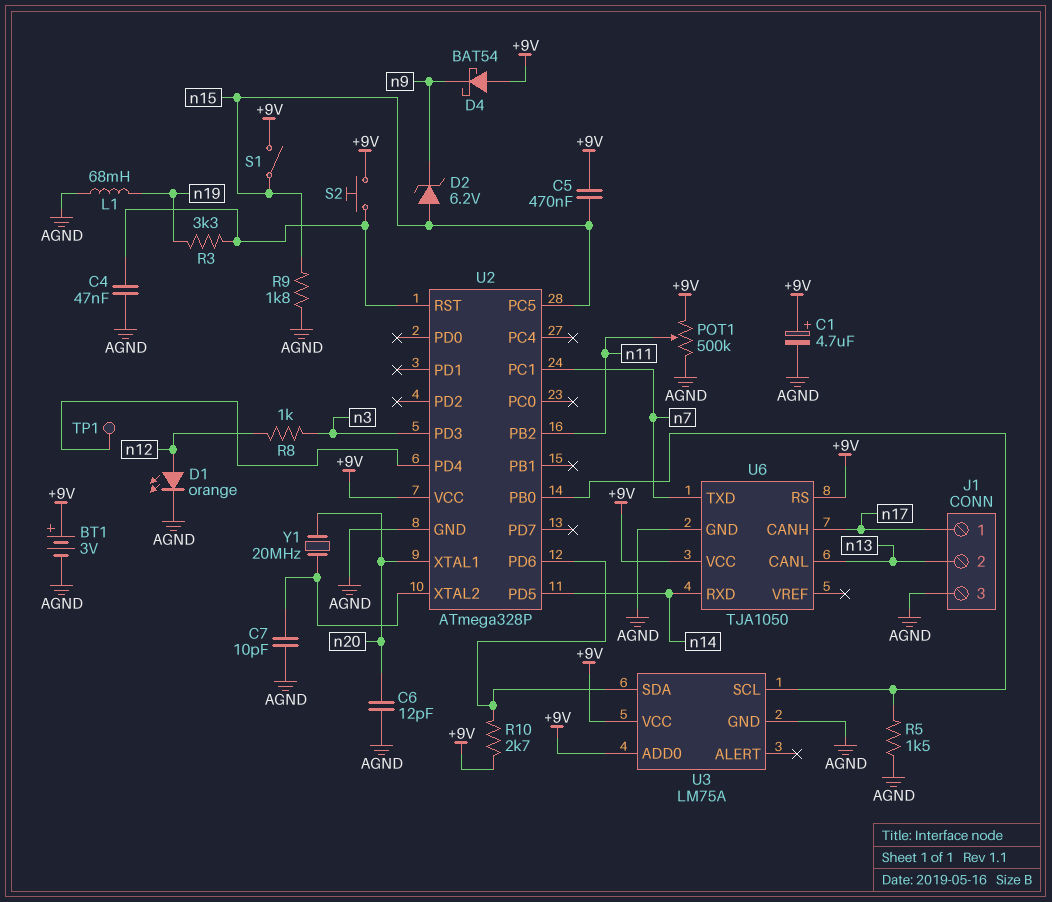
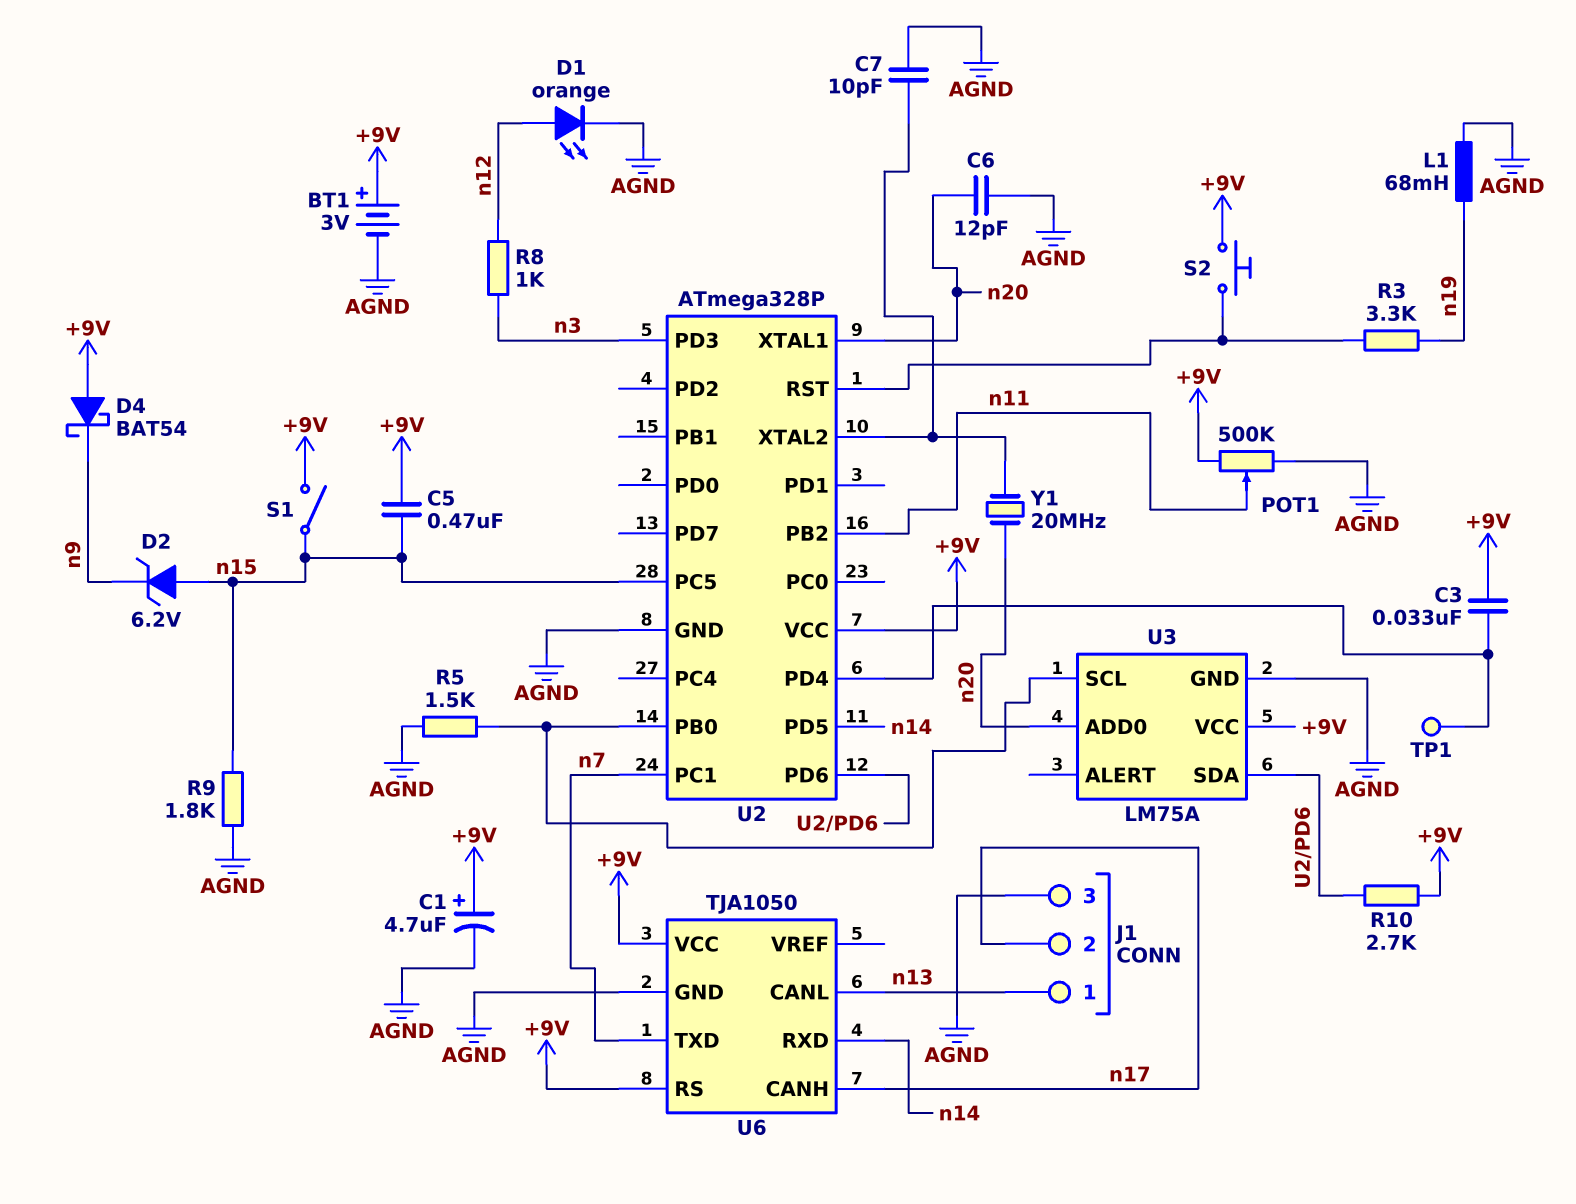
C3: none -> 33nF (+9V, U2/PD4)
C4: 47nF (AGND, U2/RST) -> none
J1 pin 1: n17 -> n13
J1 pin 2: n13 -> n17
U3 pin ADD0: +9V -> n20

